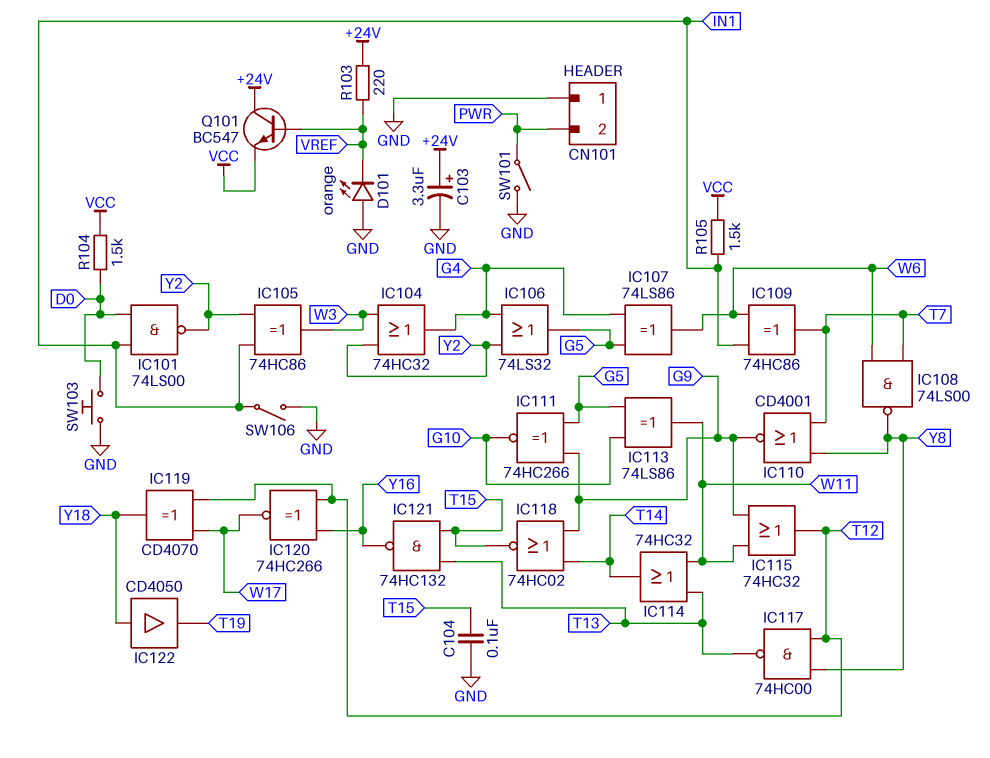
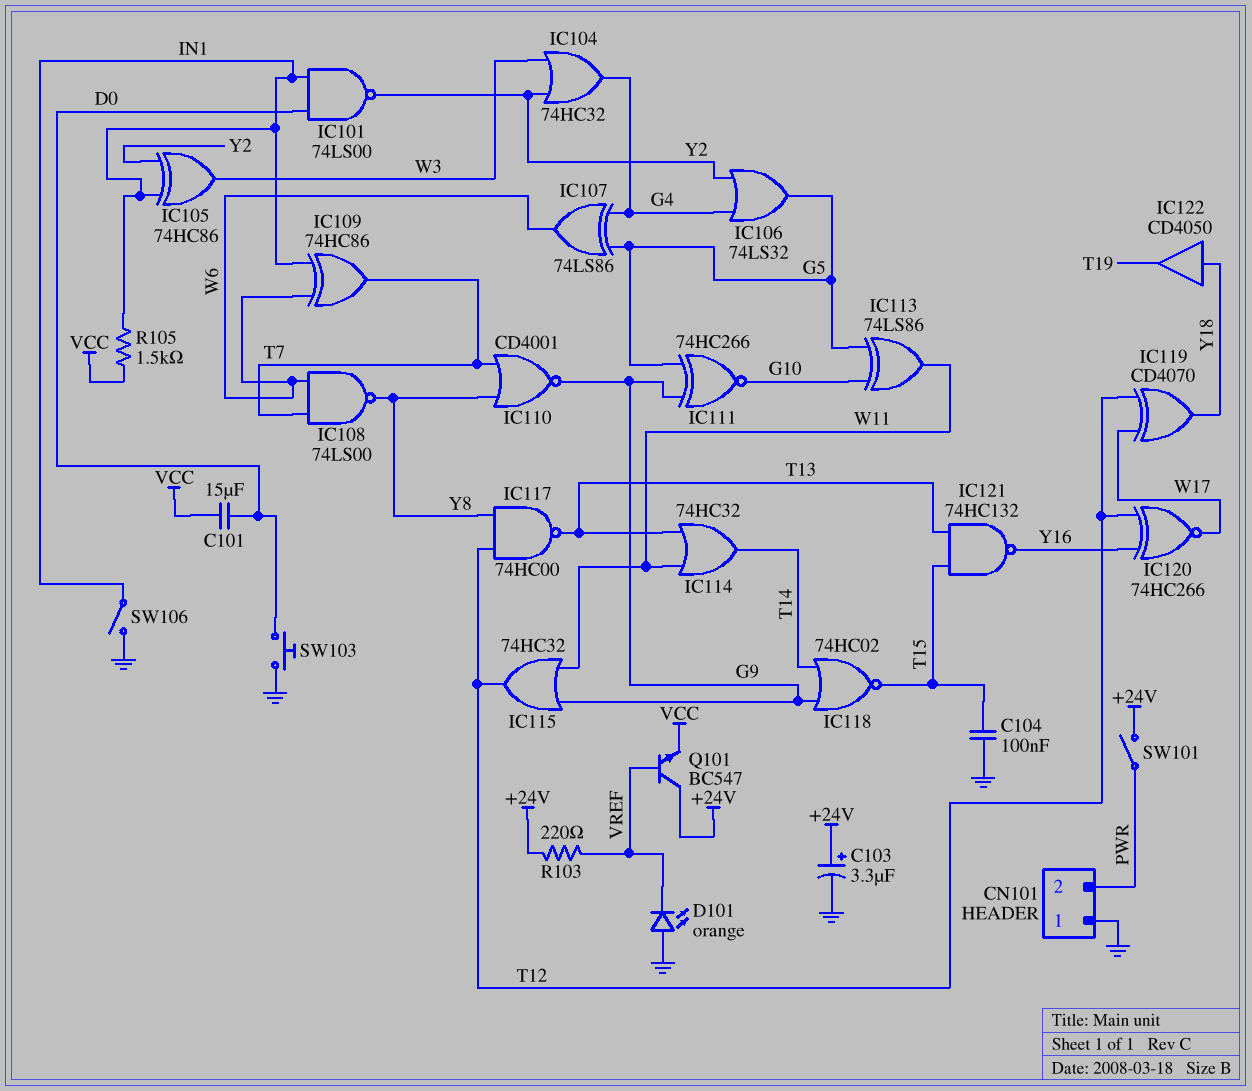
C101: none -> 15uF (D0, VCC)
R104: 1.5k (D0, VCC) -> none
SW101: switch (GND, PWR) -> switch (+24V, PWR)

